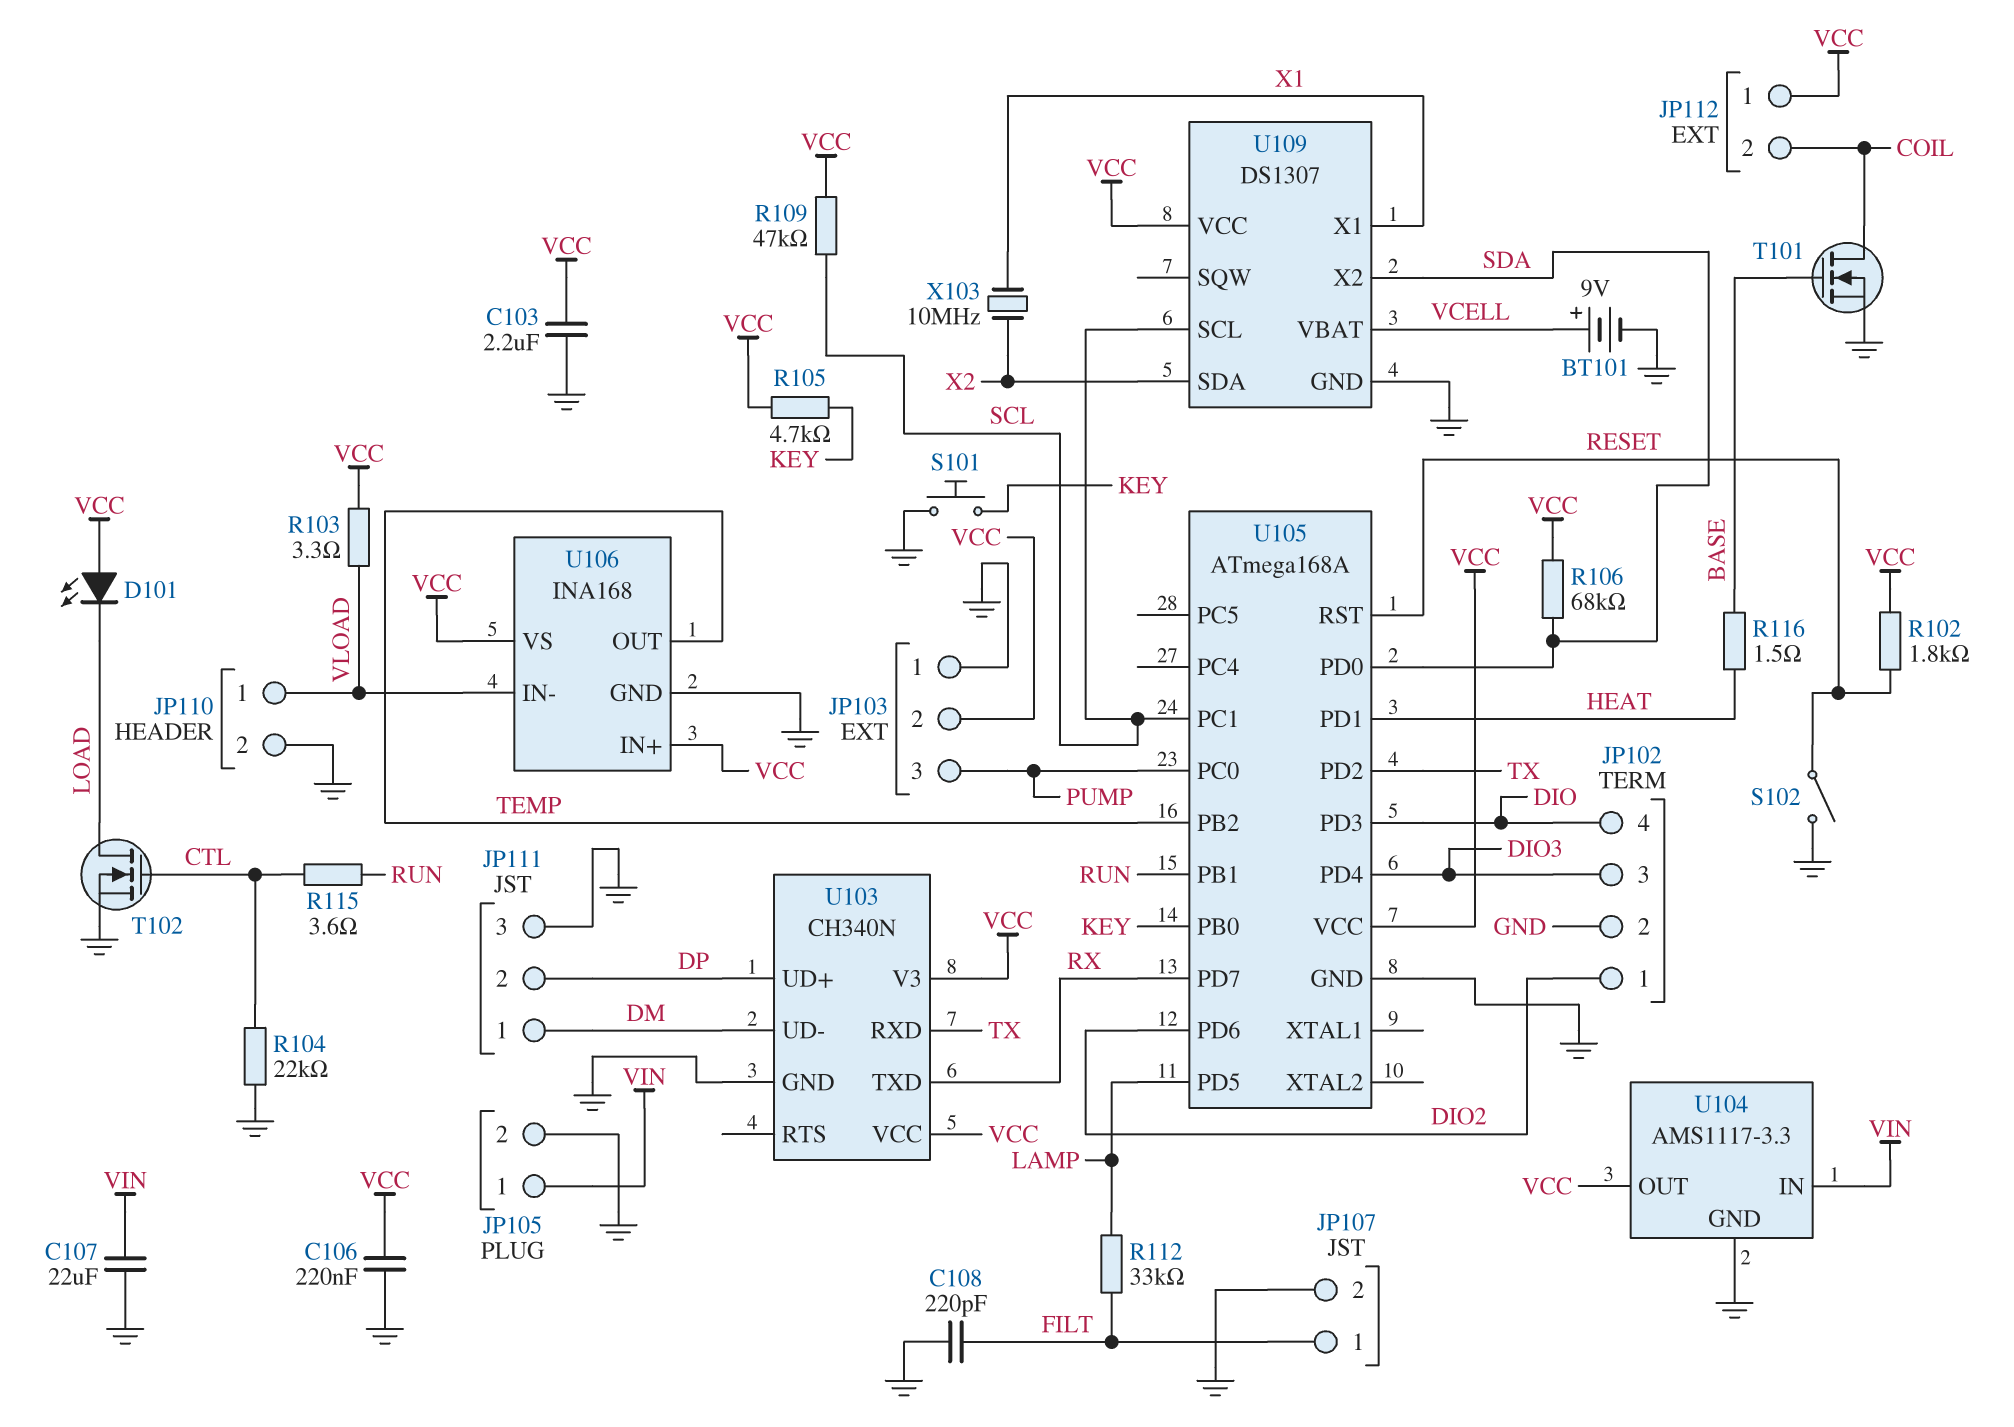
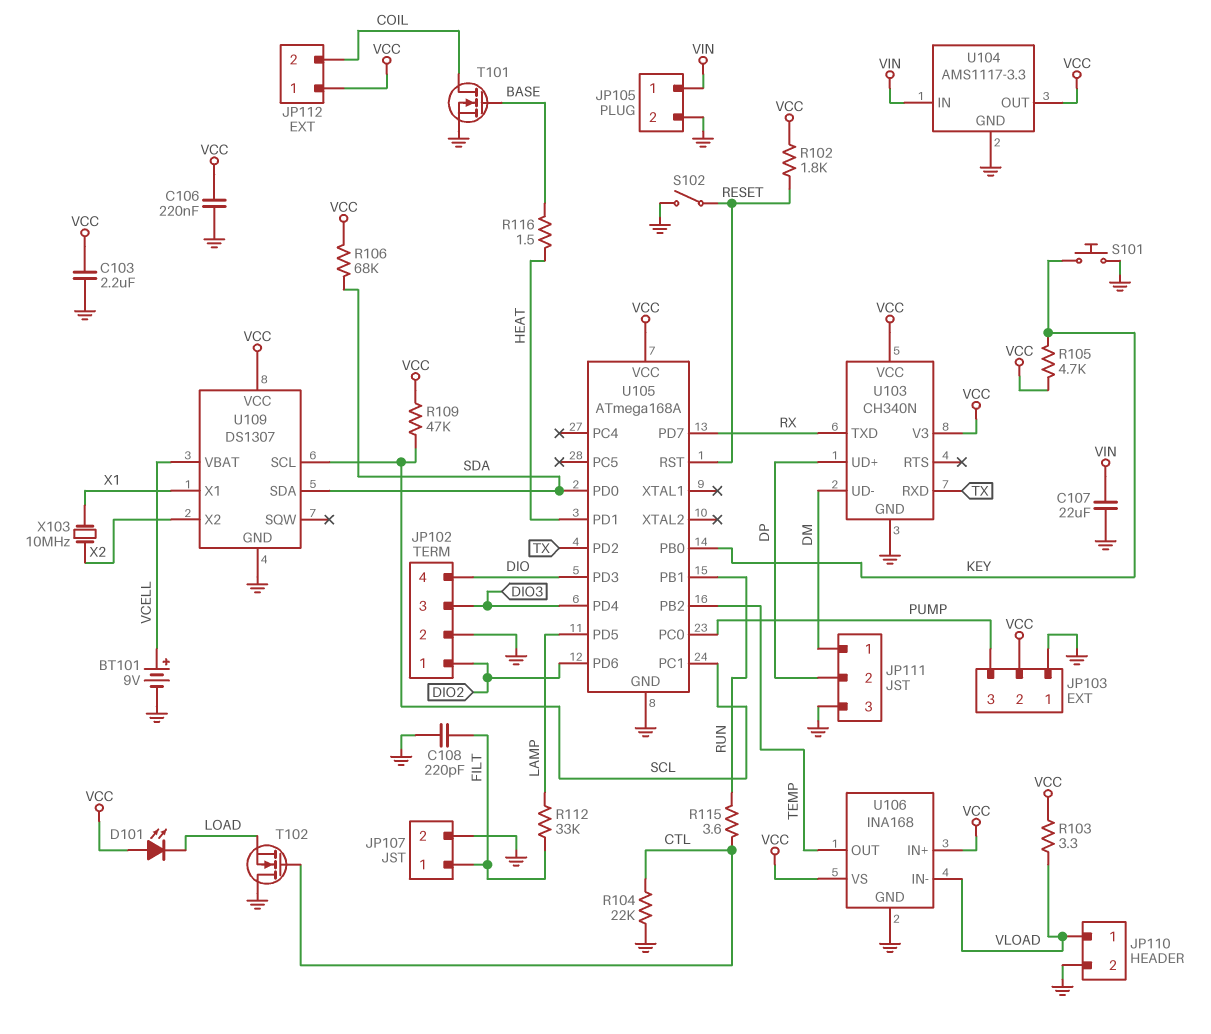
T102: NMOS (G CTL, D LOAD, S GND) -> NMOS (G CTL, D GND, S LOAD)
U109 pin SDA: X2 -> SDA
U109 pin X2: SDA -> X2

